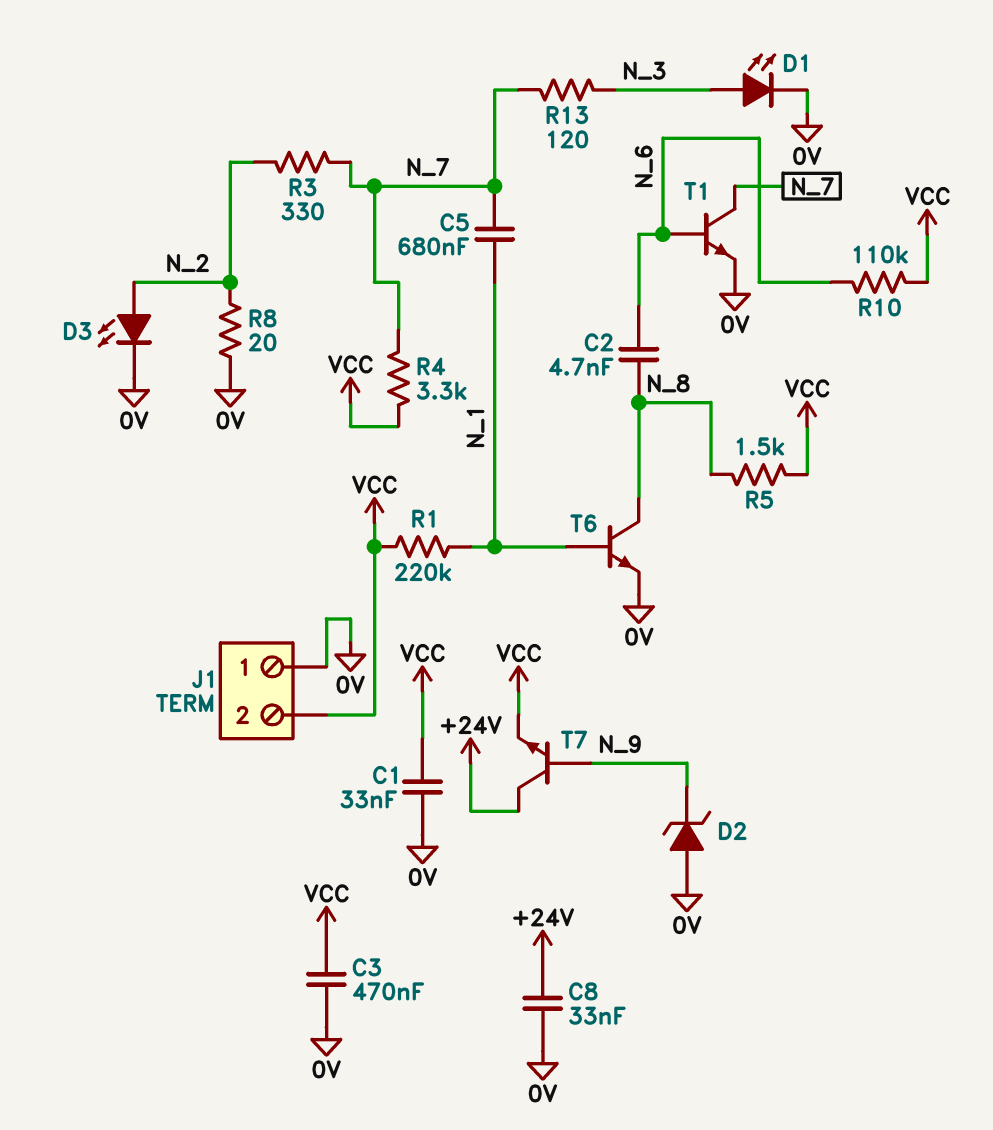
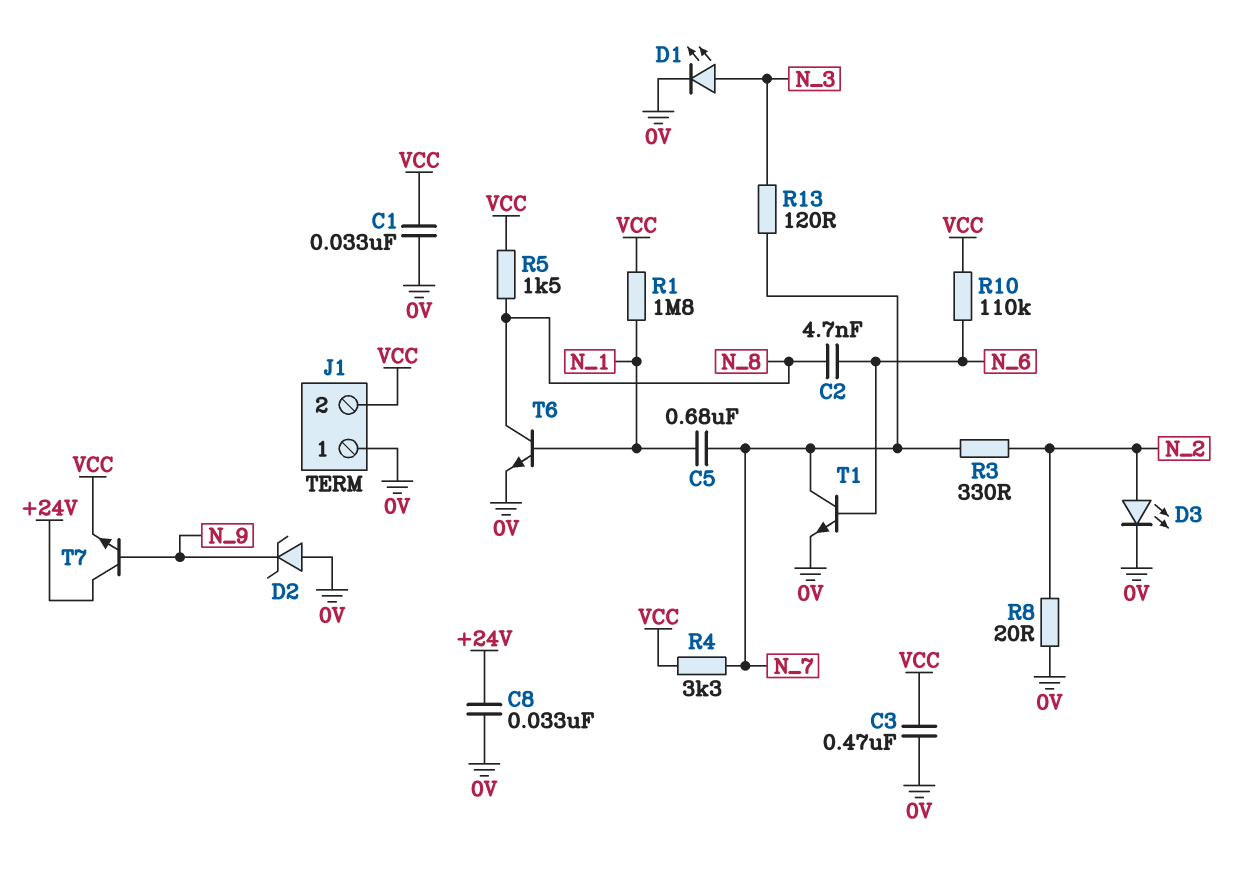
R1: 220k (N_1, VCC) -> 1.8M (N_1, VCC)

